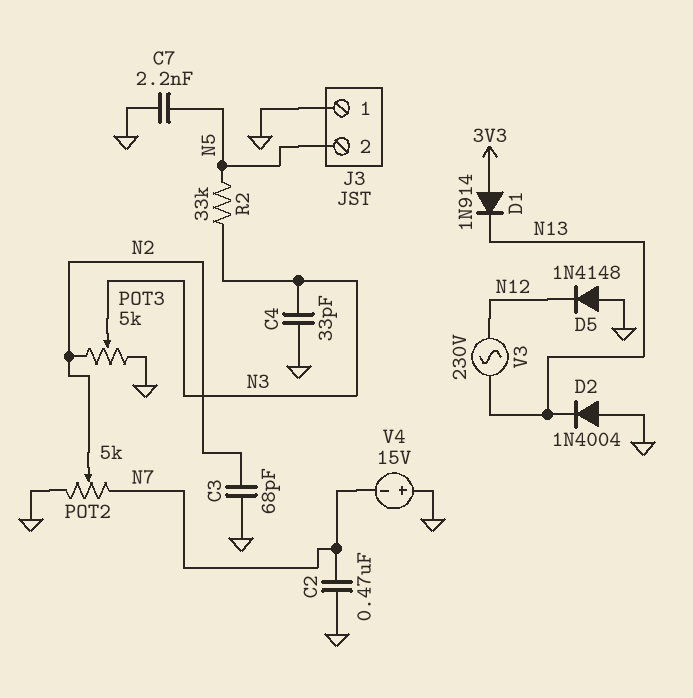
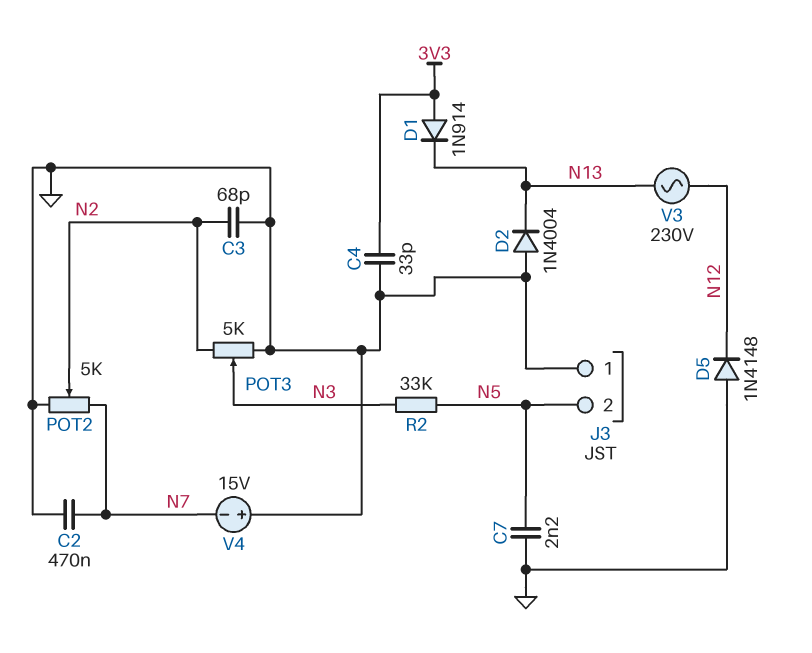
C4: 33pF (GND, N3) -> 33pF (3V3, GND)

